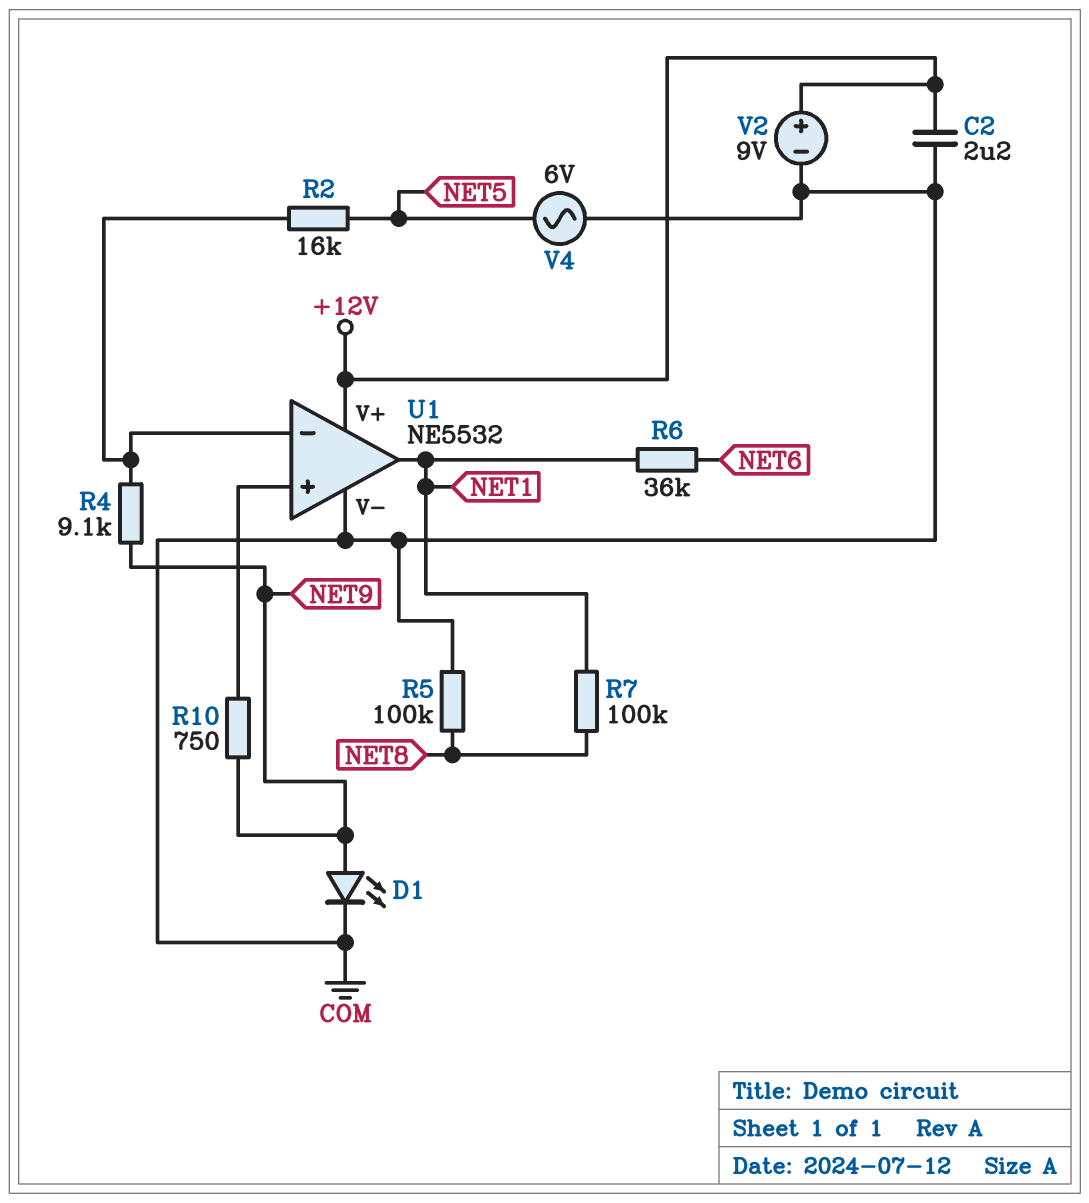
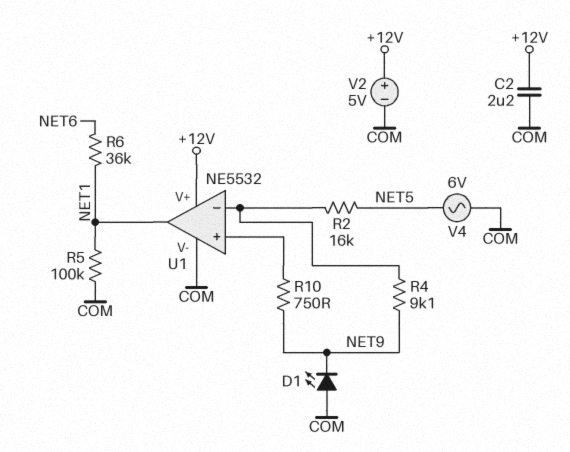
D1: LED (A NET9, K COM) -> LED (A COM, K NET9)
R5: 100k (COM, NET8) -> 100k (COM, NET1)
R7: 100k (NET1, NET8) -> none
V2: 9V (plus +12V, minus COM) -> 5V (plus +12V, minus COM)

